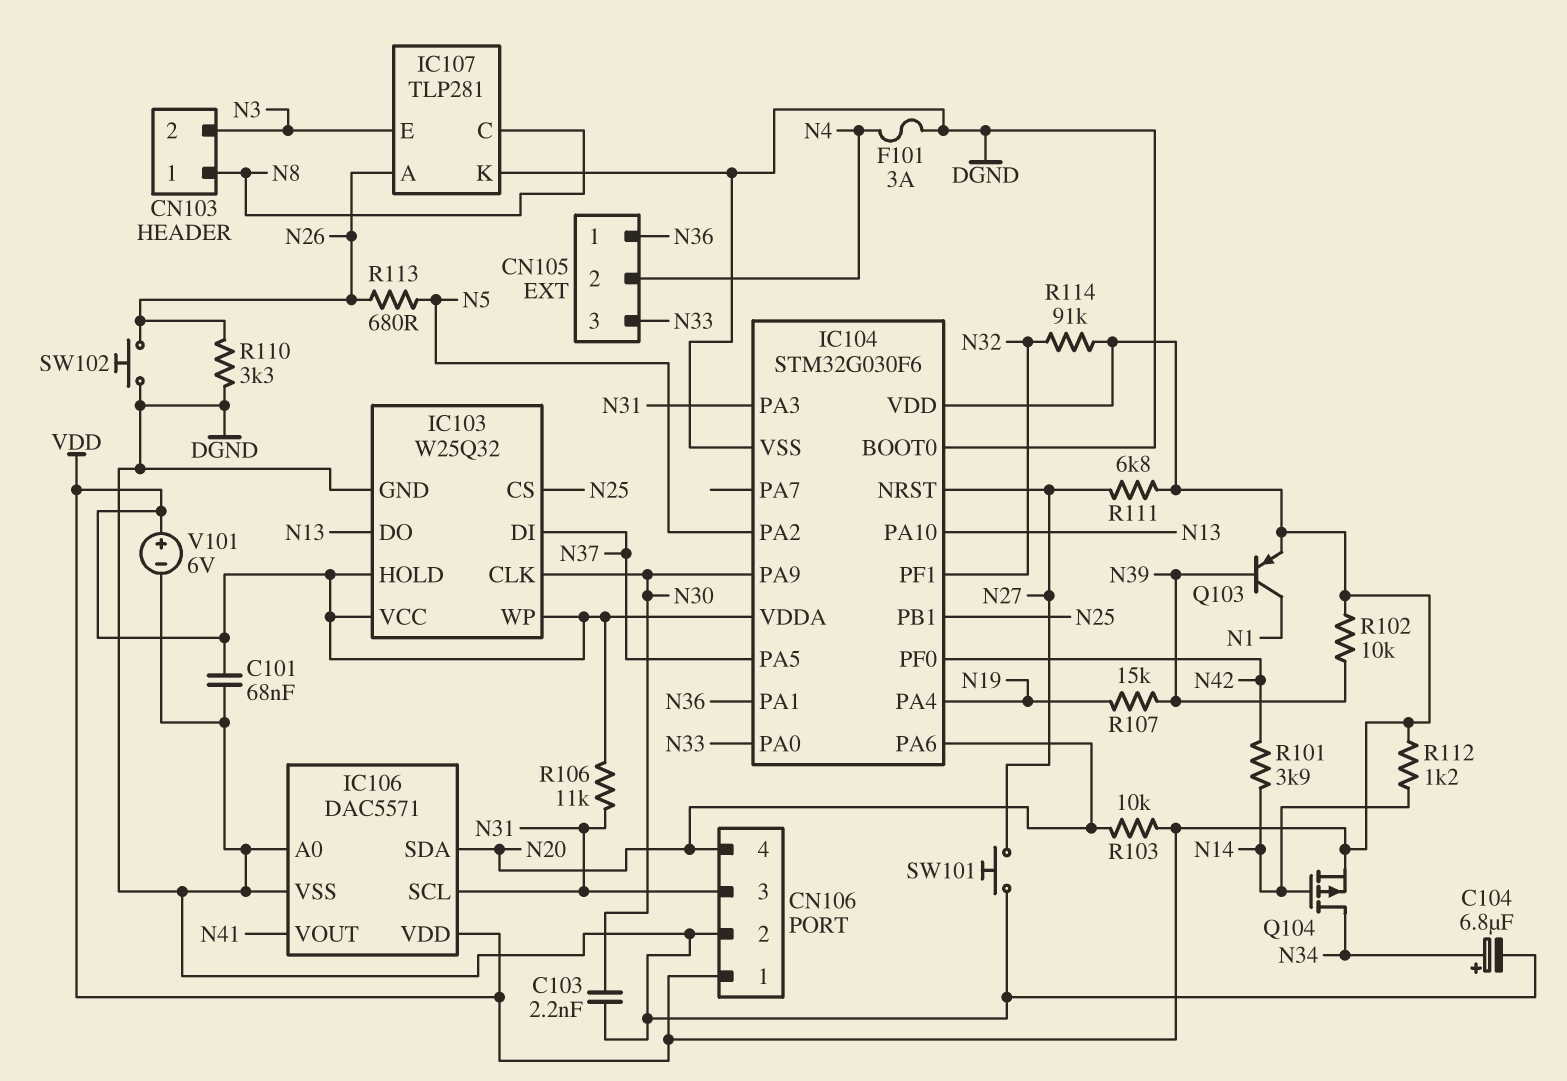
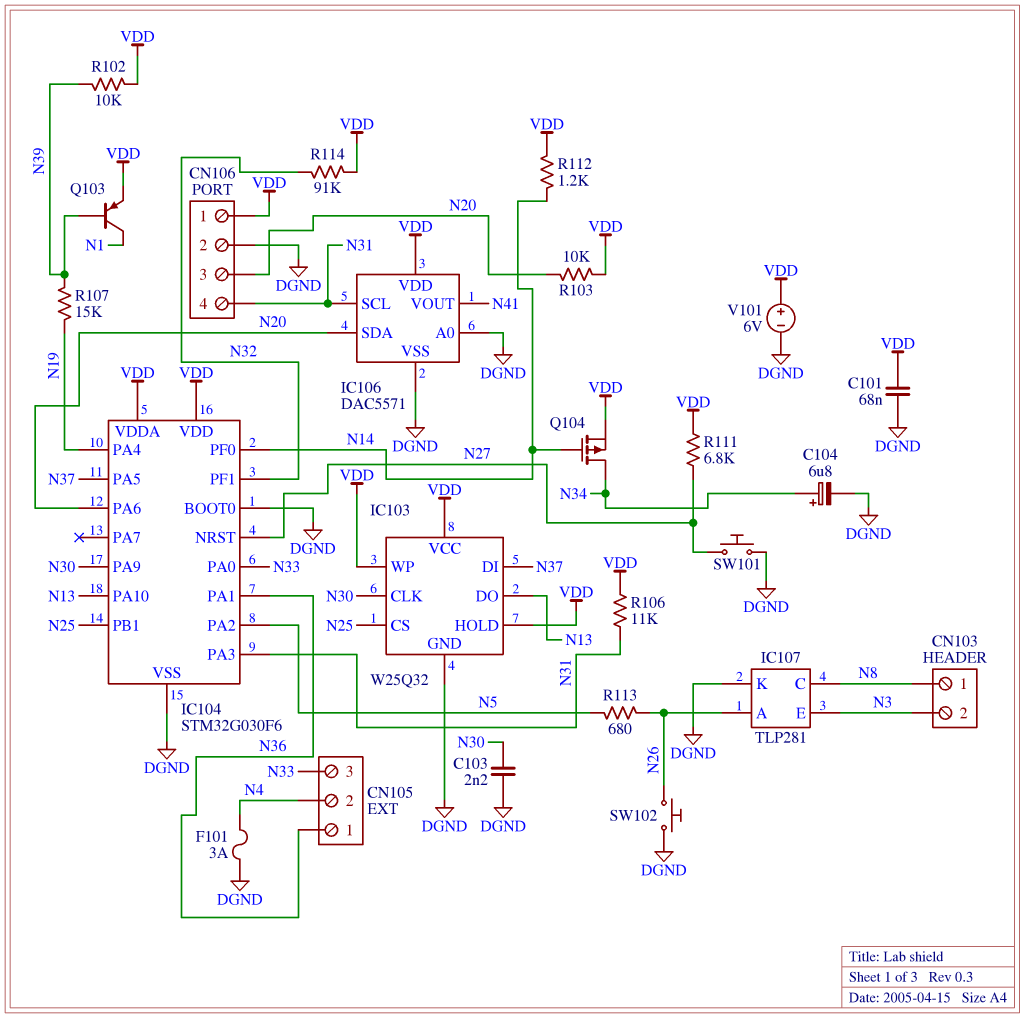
CN106 pin 3: N31 -> N20
CN106 pin 4: N20 -> N31
IC104 pin PF0: N42 -> N14
R101: 3.9k (N14, N42) -> none
R110: 3.3k (DGND, N26) -> none

